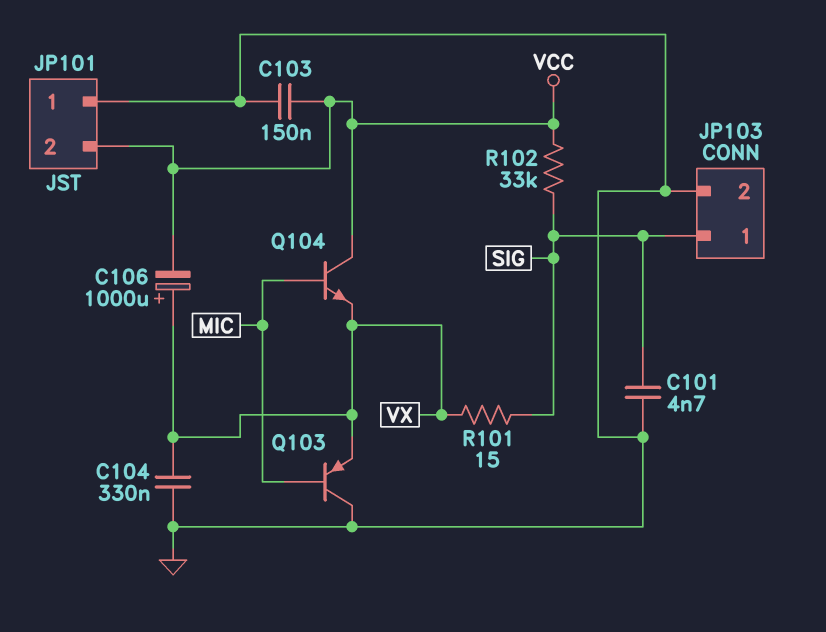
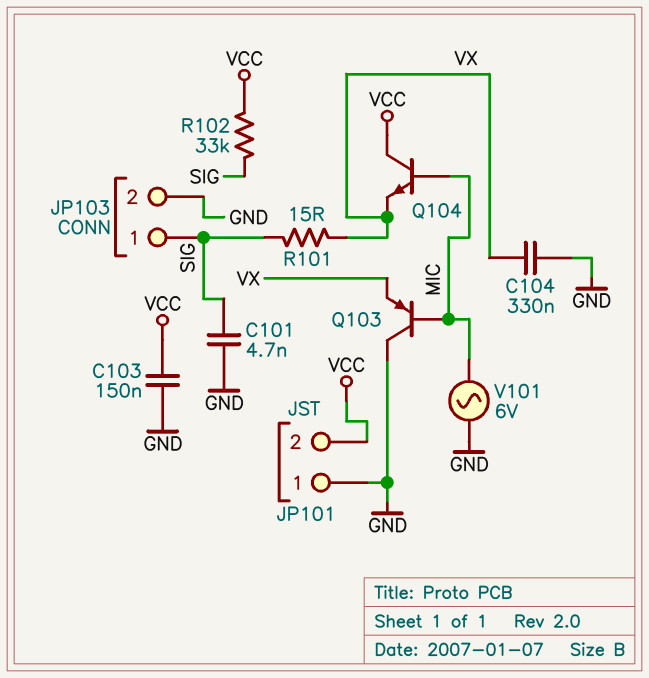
C106: 1000uF (plus VX, minus VCC) -> none
V101: none -> AC 6V (GND, MIC)

